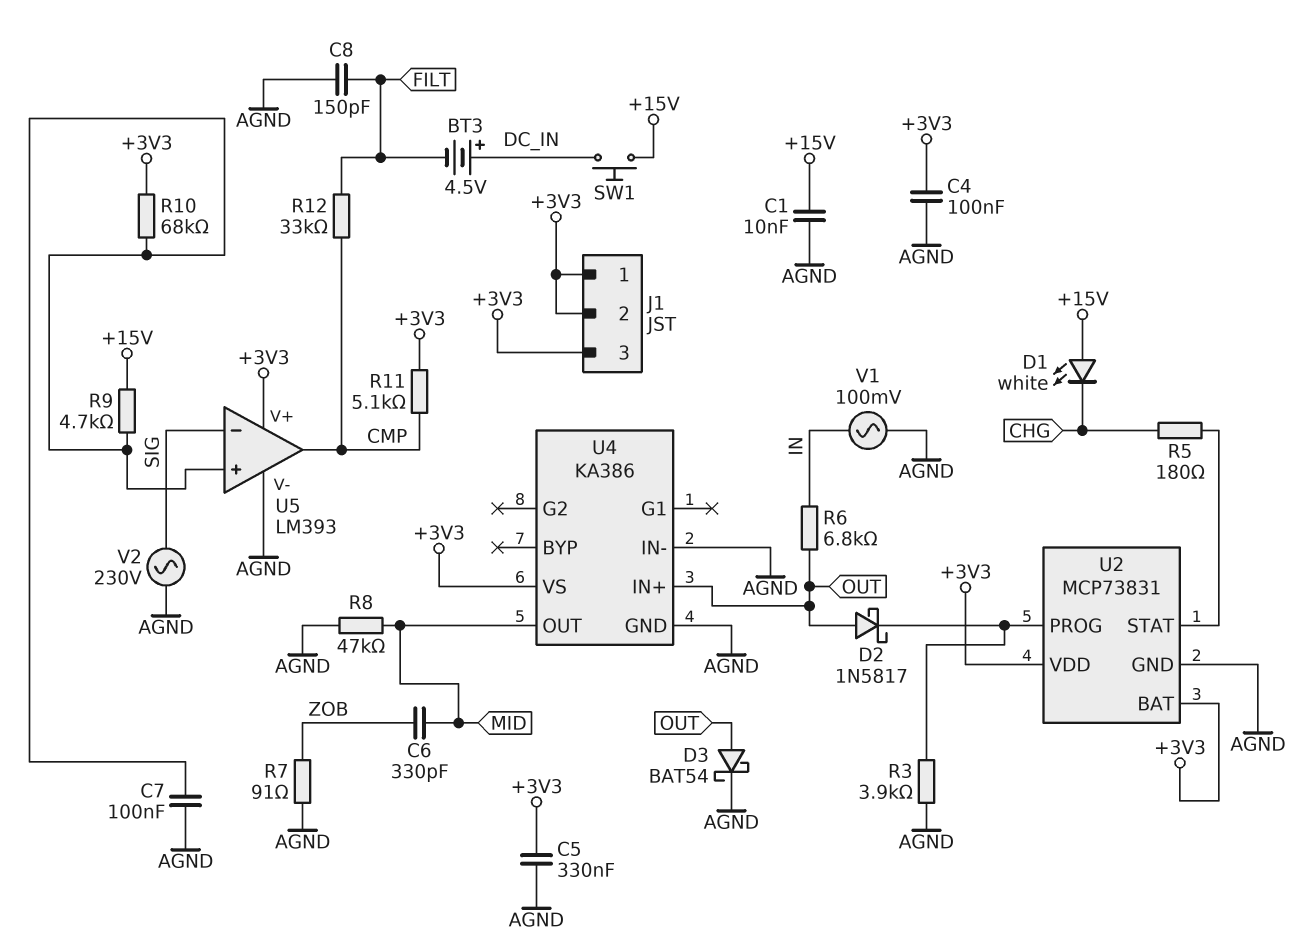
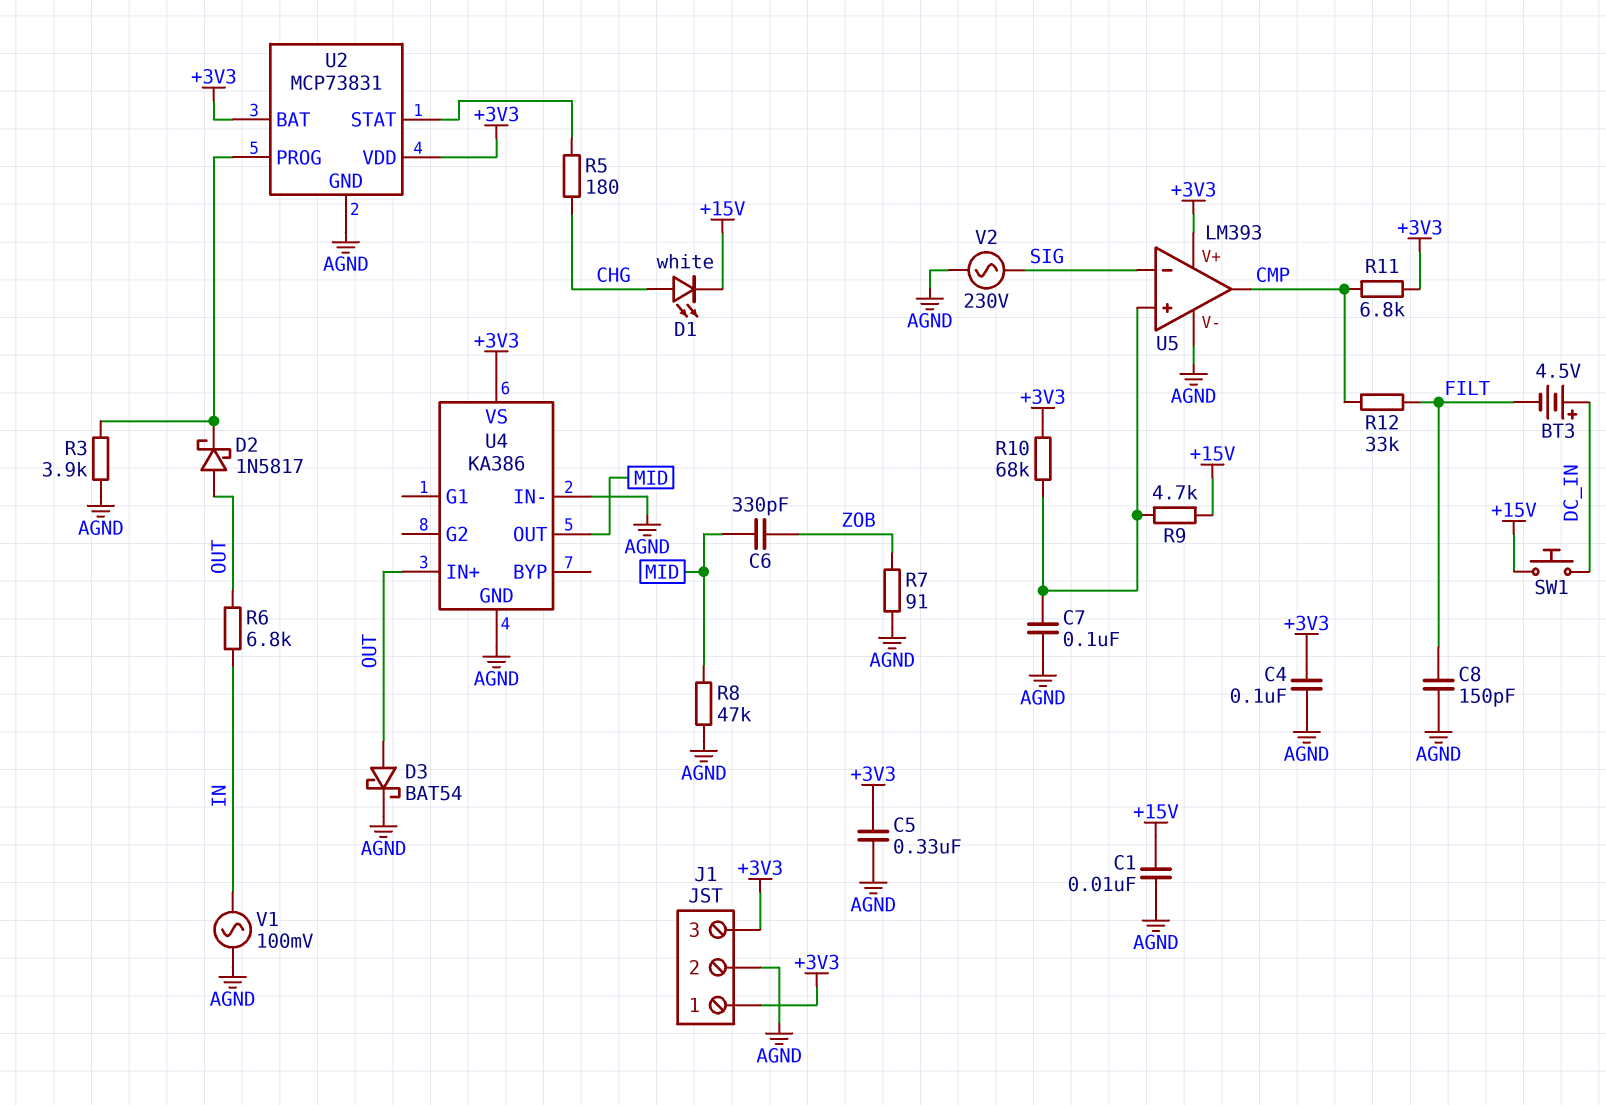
D1: LED white (A +15V, K CHG) -> LED white (A CHG, K +15V)
J1 pin 2: +3V3 -> AGND
R11: 5.1k (+3V3, CMP) -> 6.8k (+3V3, CMP)

